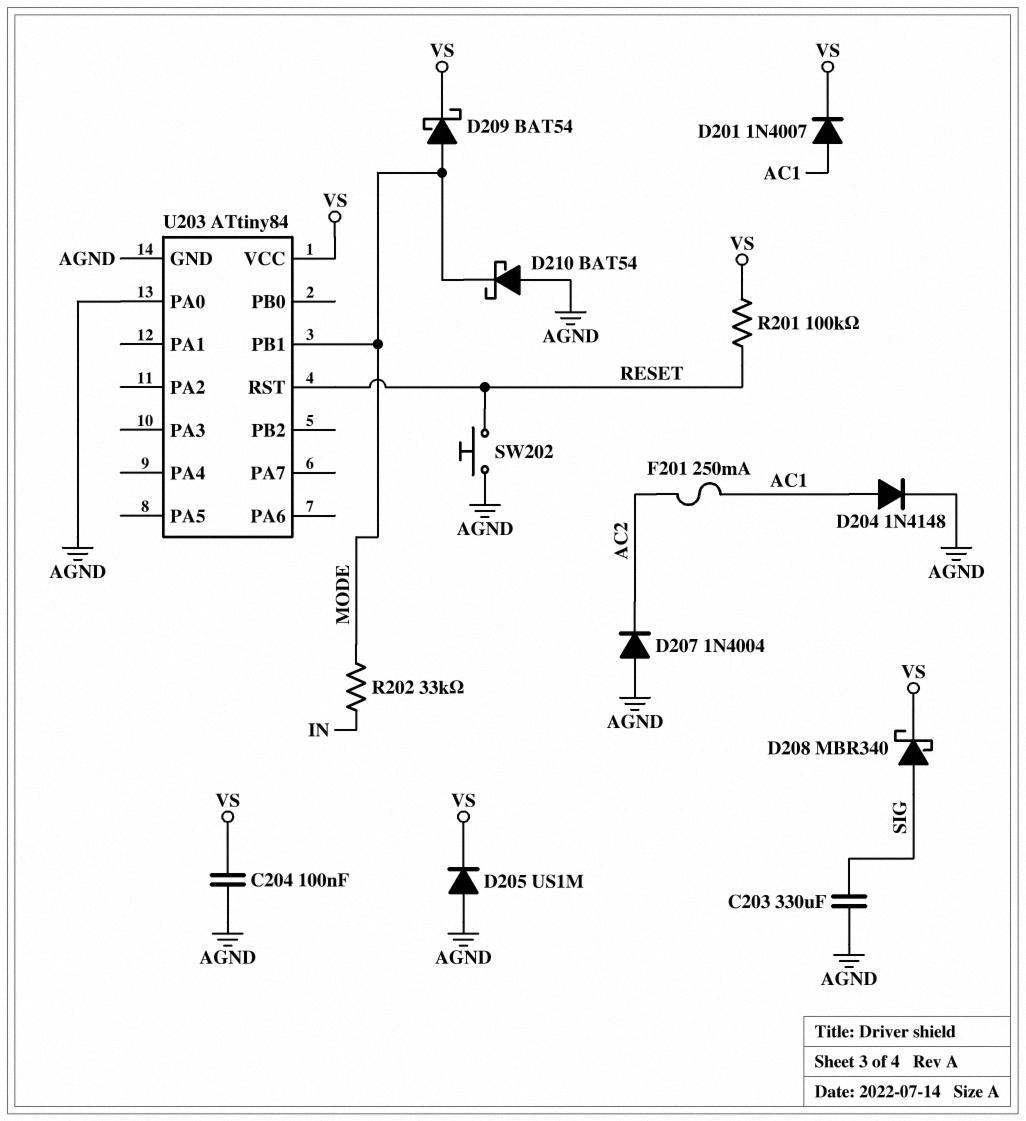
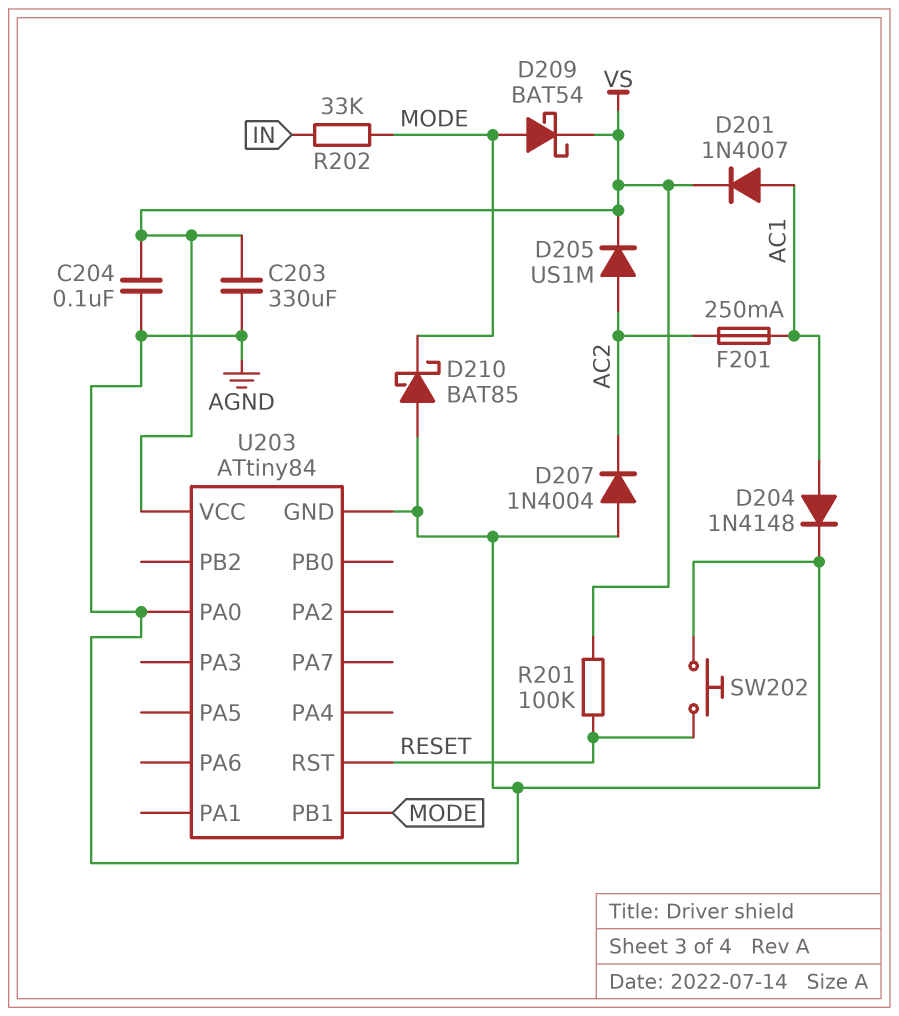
C203: 330uF (AGND, SIG) -> 330uF (AGND, VS)
D205: diode US1M (A AGND, K VS) -> diode US1M (A AC2, K VS)
D208: schottky MBR340 (A SIG, K VS) -> none
D210: schottky BAT54 (A AGND, K MODE) -> schottky BAT85 (A AGND, K MODE)

